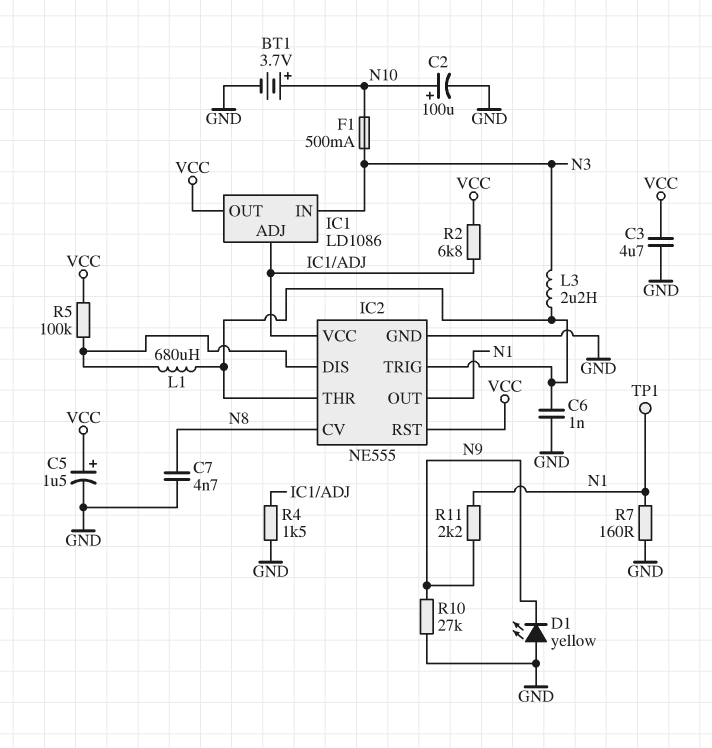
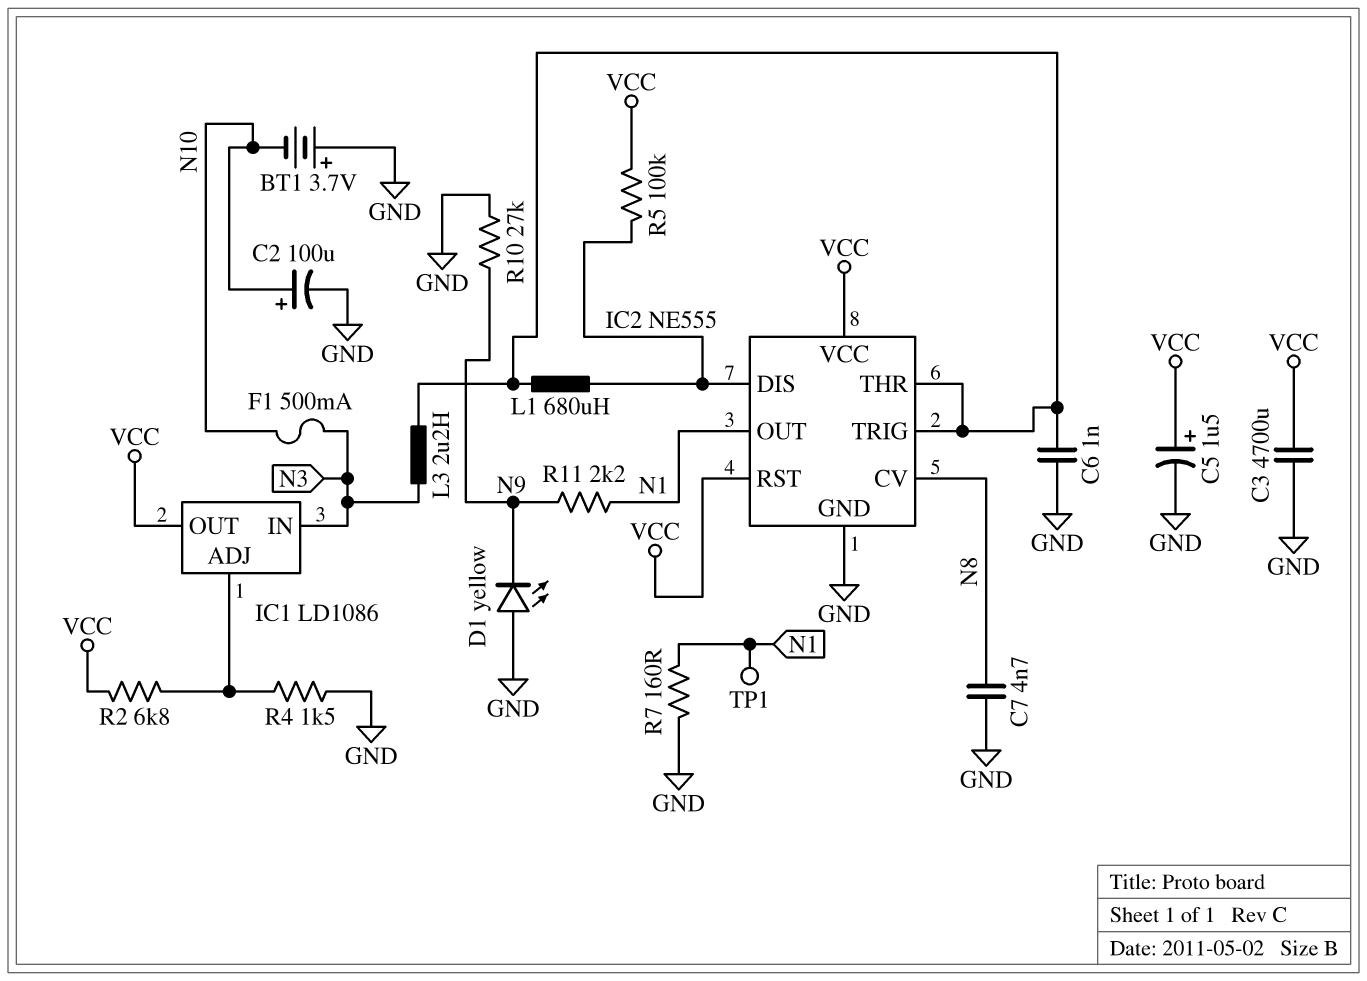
BT1: 3.7V (plus N10, minus GND) -> 3.7V (plus GND, minus N10)
C3: 4.7uF (GND, VCC) -> 4700uF (GND, VCC)
IC2 pin VCC: IC1/ADJ -> VCC

